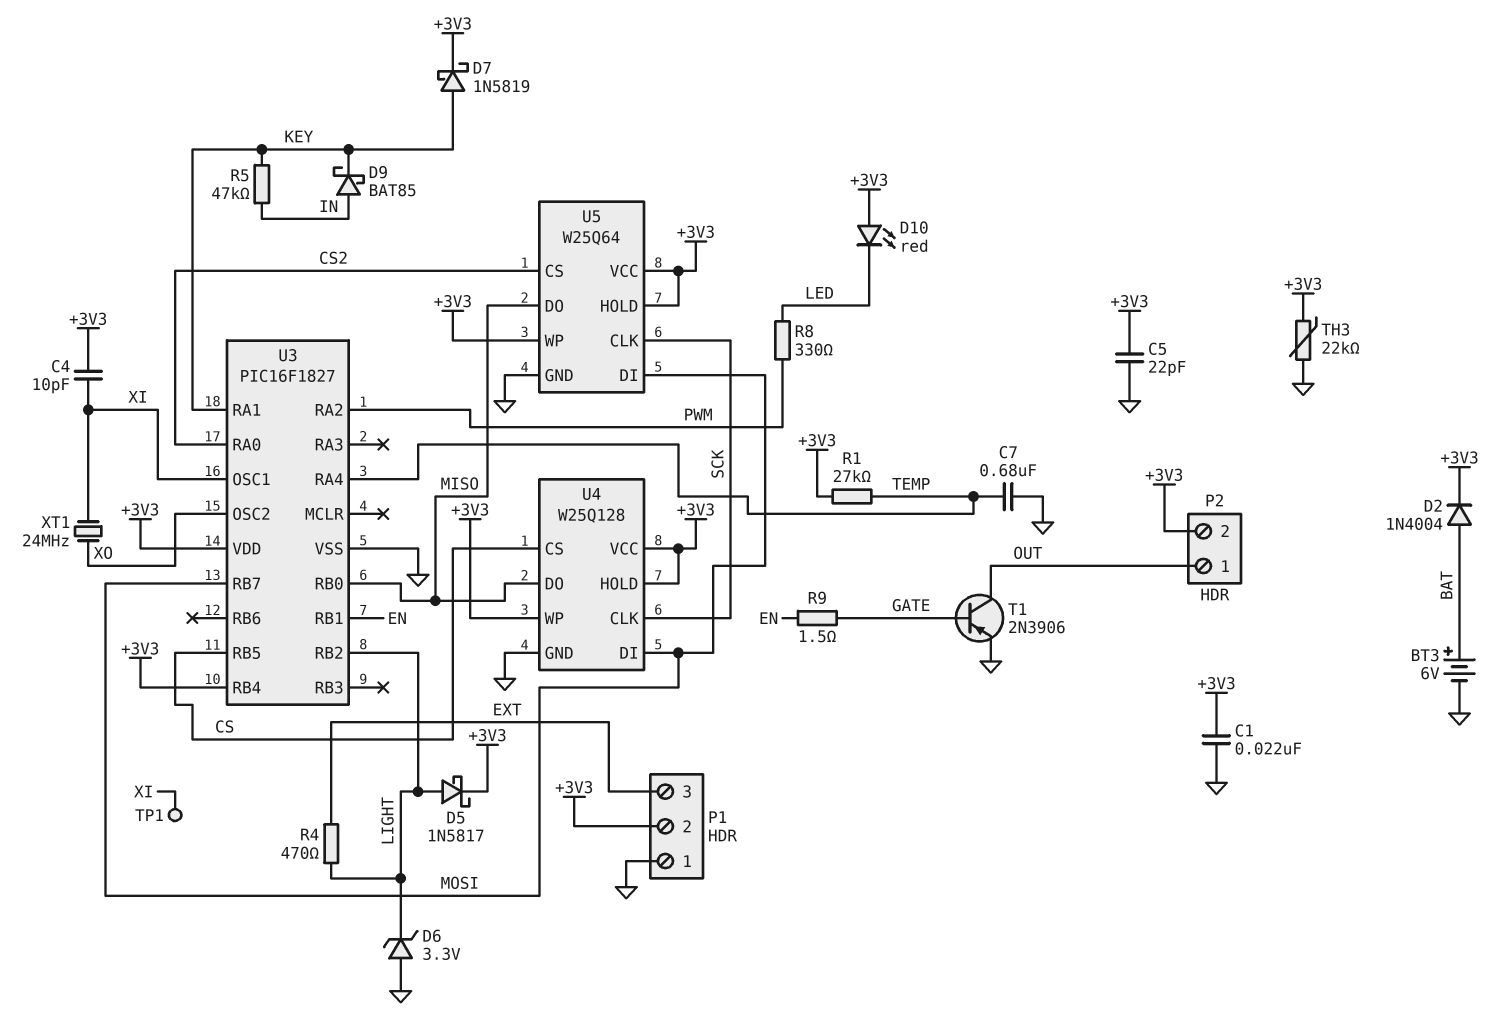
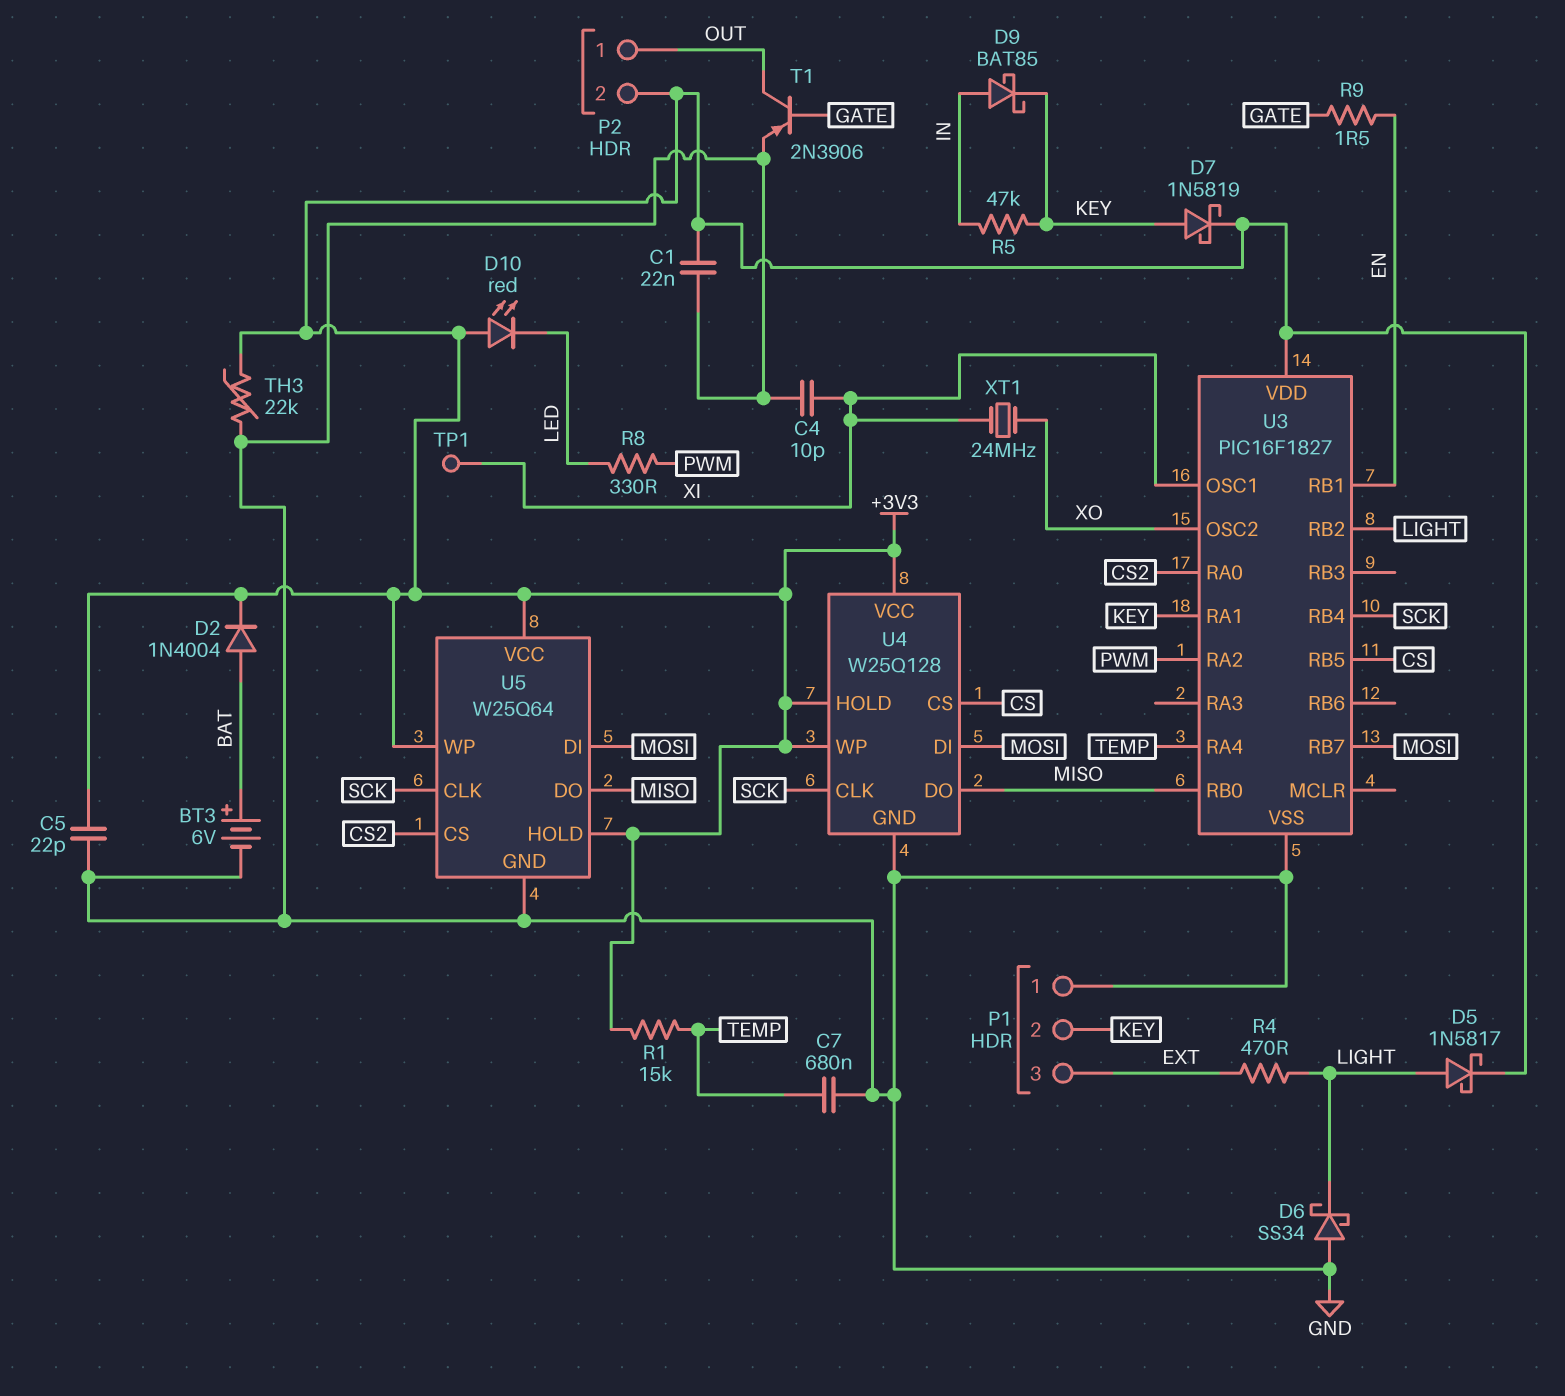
C4: 10pF (+3V3, XI) -> 10pF (GND, XI)
D6: zener 3.3V (A GND, K LIGHT) -> schottky SS34 (A GND, K LIGHT)
P1 pin 2: +3V3 -> KEY
R1: 27k (+3V3, TEMP) -> 15k (+3V3, TEMP)
U3 pin RB4: +3V3 -> SCK

